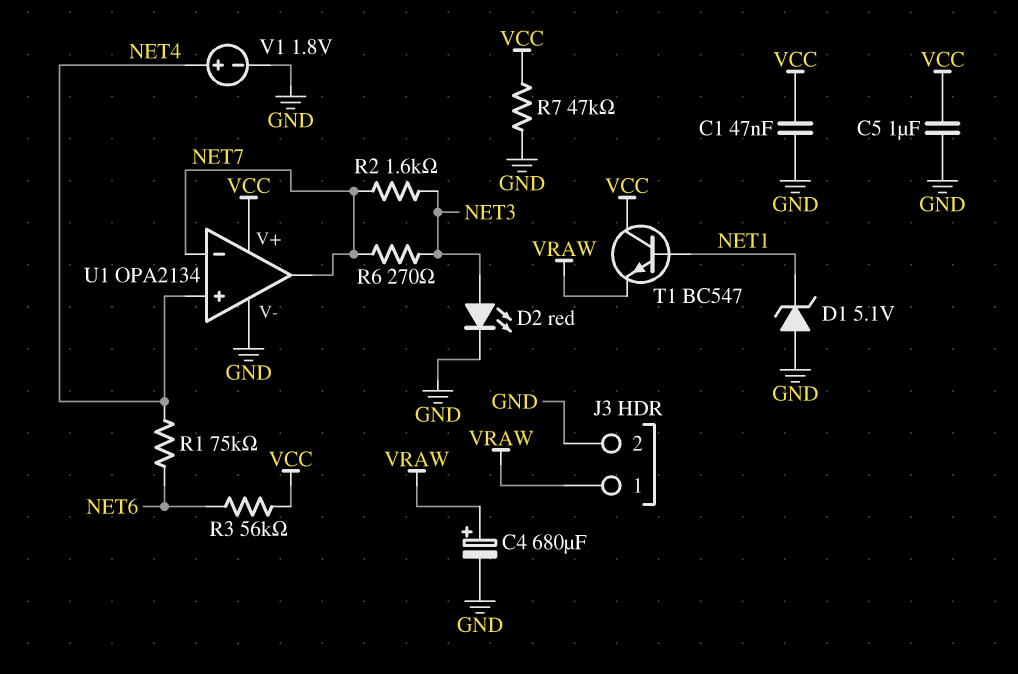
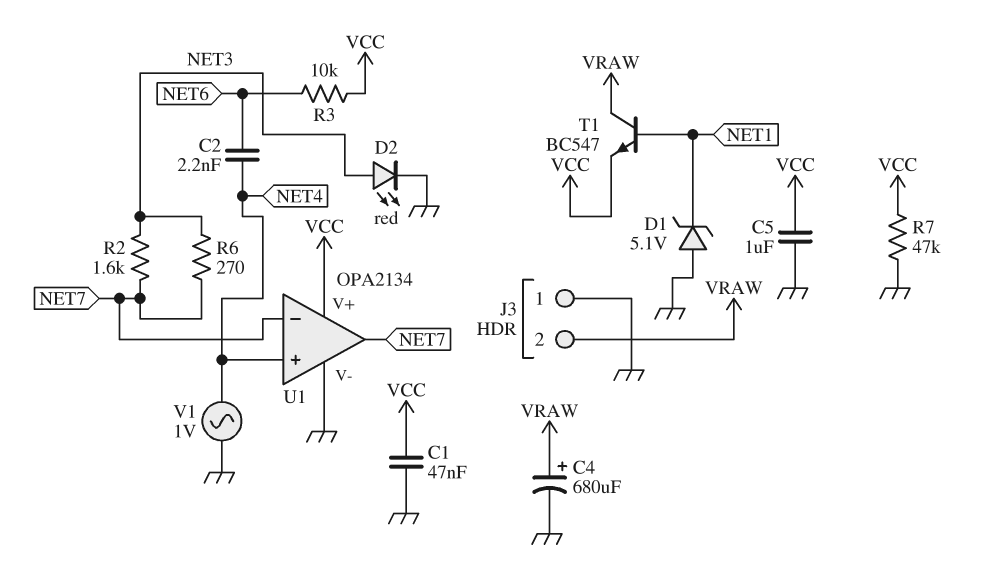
C2: none -> 2.2nF (NET4, NET6)
J3 pin 1: VRAW -> GND
J3 pin 2: GND -> VRAW
R1: 75k (NET4, NET6) -> none
R3: 56k (NET6, VCC) -> 10k (NET6, VCC)
T1: NPN BC547 (B NET1, C VCC, E VRAW) -> NPN BC547 (B NET1, C VRAW, E VCC)
V1: 1.8V (plus NET4, minus GND) -> AC 1V (GND, NET4)

